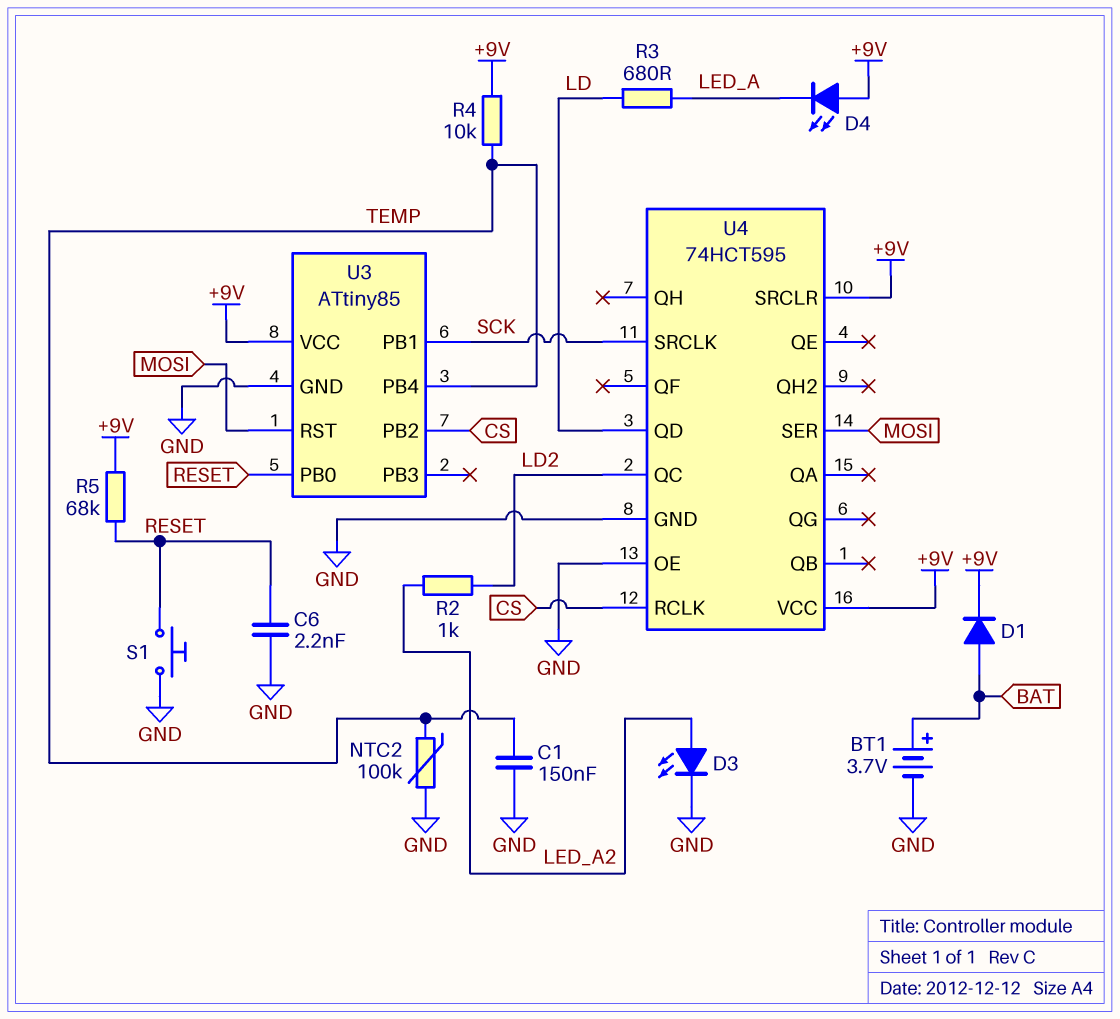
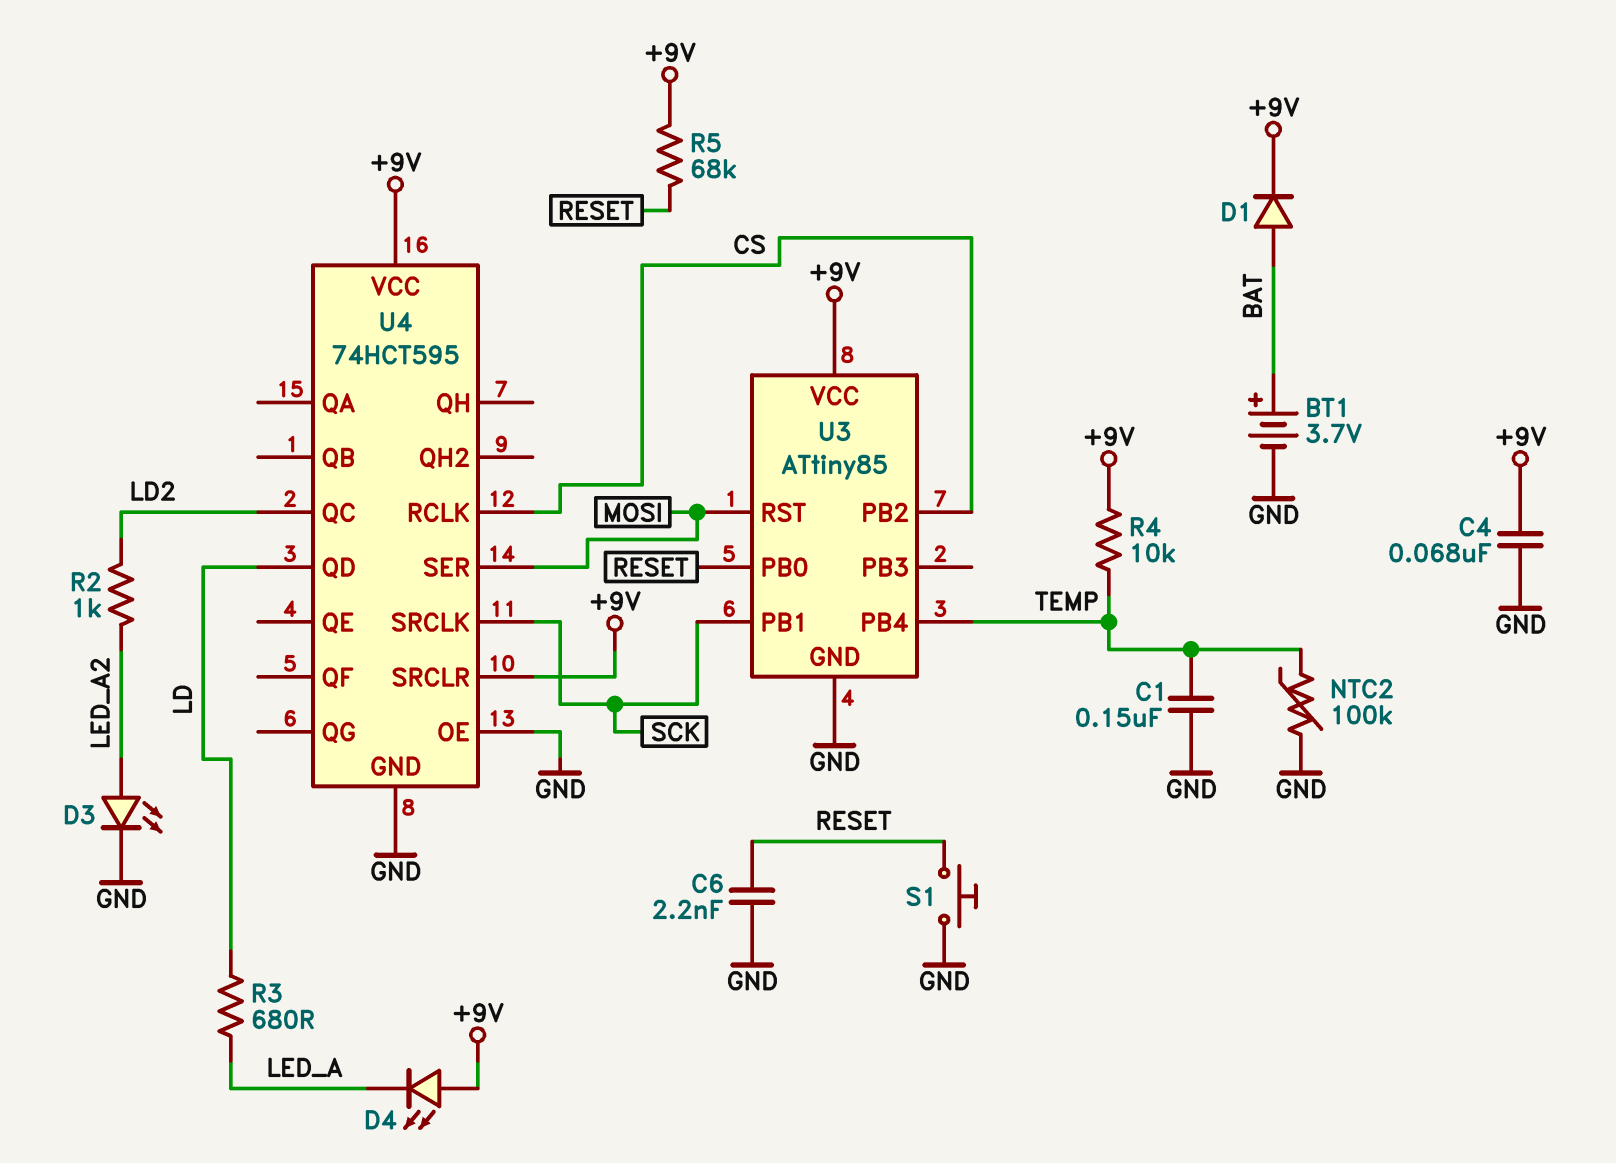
C4: none -> 68nF (+9V, GND)

